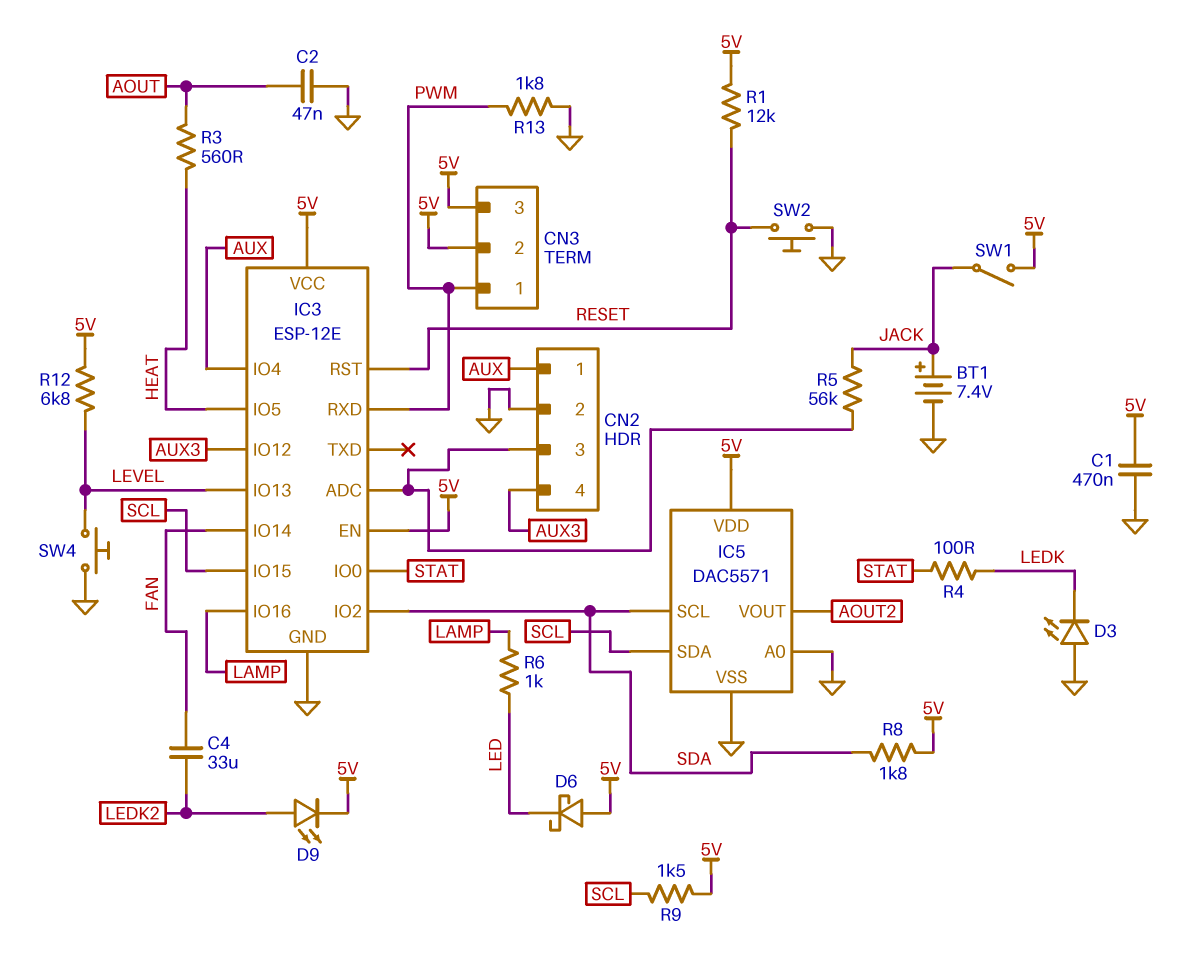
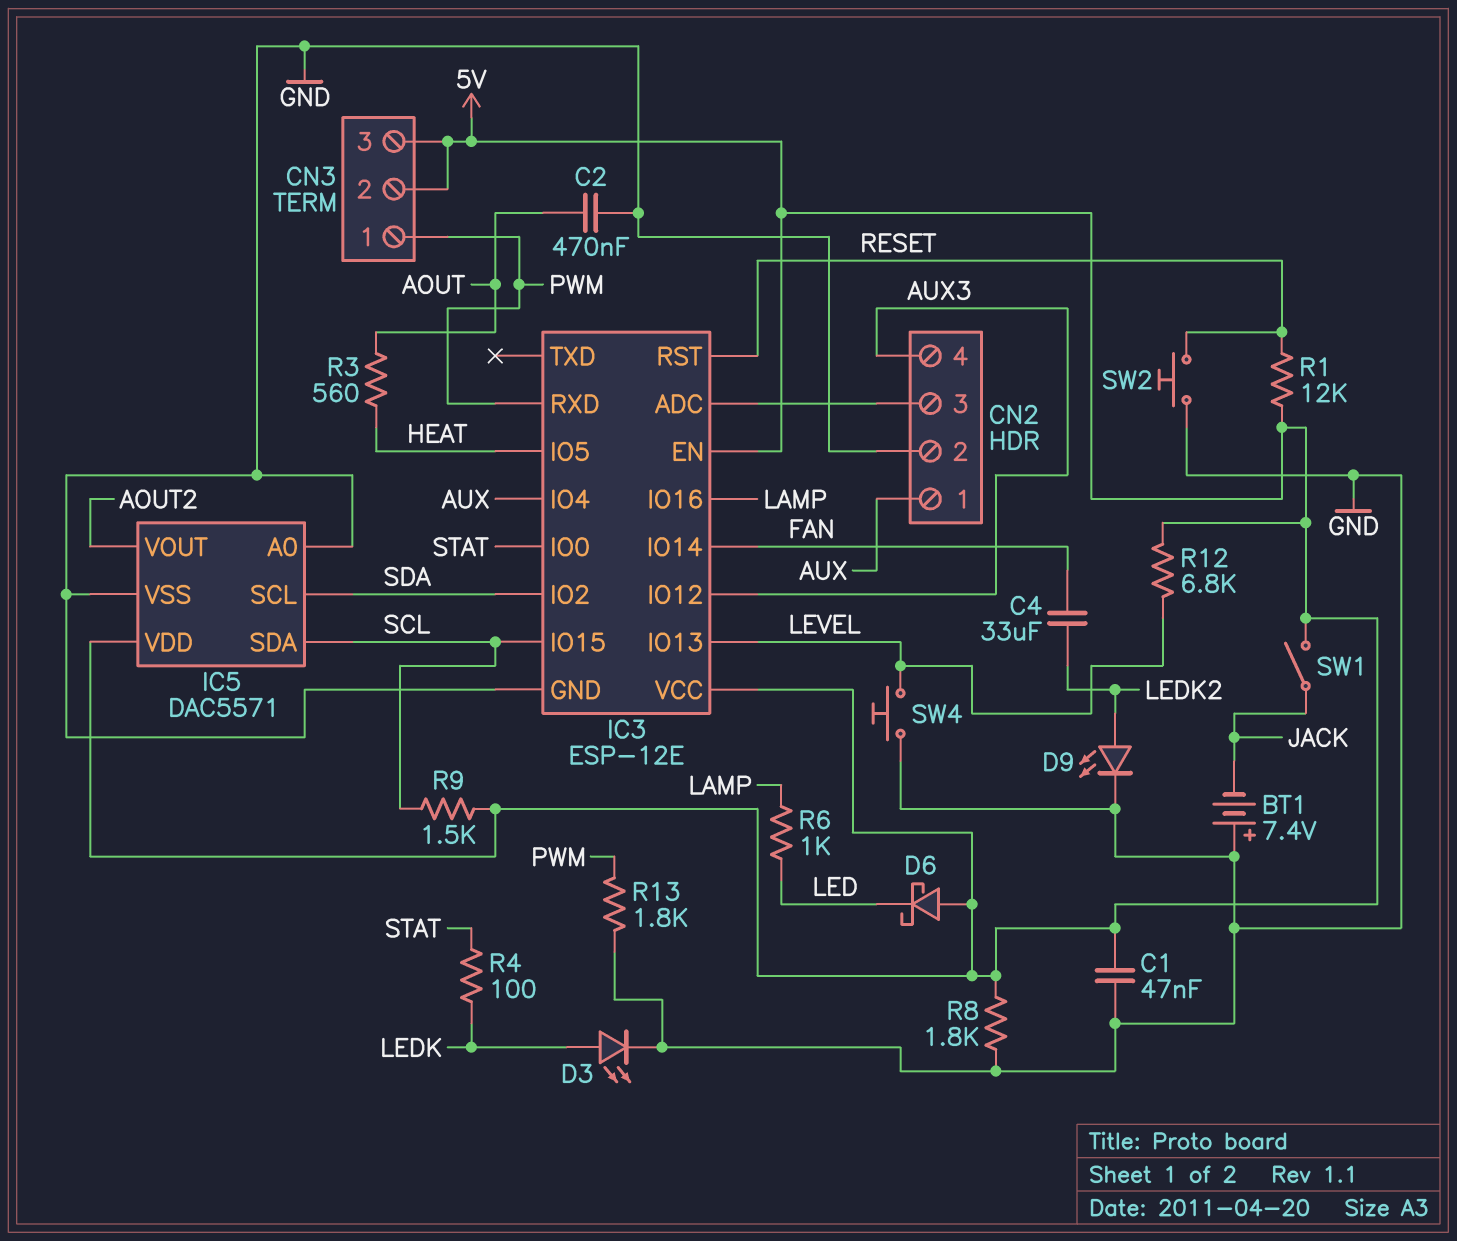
BT1: 7.4V (plus JACK, minus GND) -> 7.4V (plus GND, minus JACK)
C1: 470nF (5V, GND) -> 47nF (5V, GND)
C2: 47nF (AOUT, GND) -> 470nF (AOUT, GND)
D3: LED (A GND, K LEDK) -> LED (A LEDK, K GND)
D9: LED (A LEDK2, K 5V) -> LED (A LEDK2, K GND)
R5: 56k (CN2/3, JACK) -> none
R8: 1.8k (5V, SDA) -> 1.8k (5V, GND)

